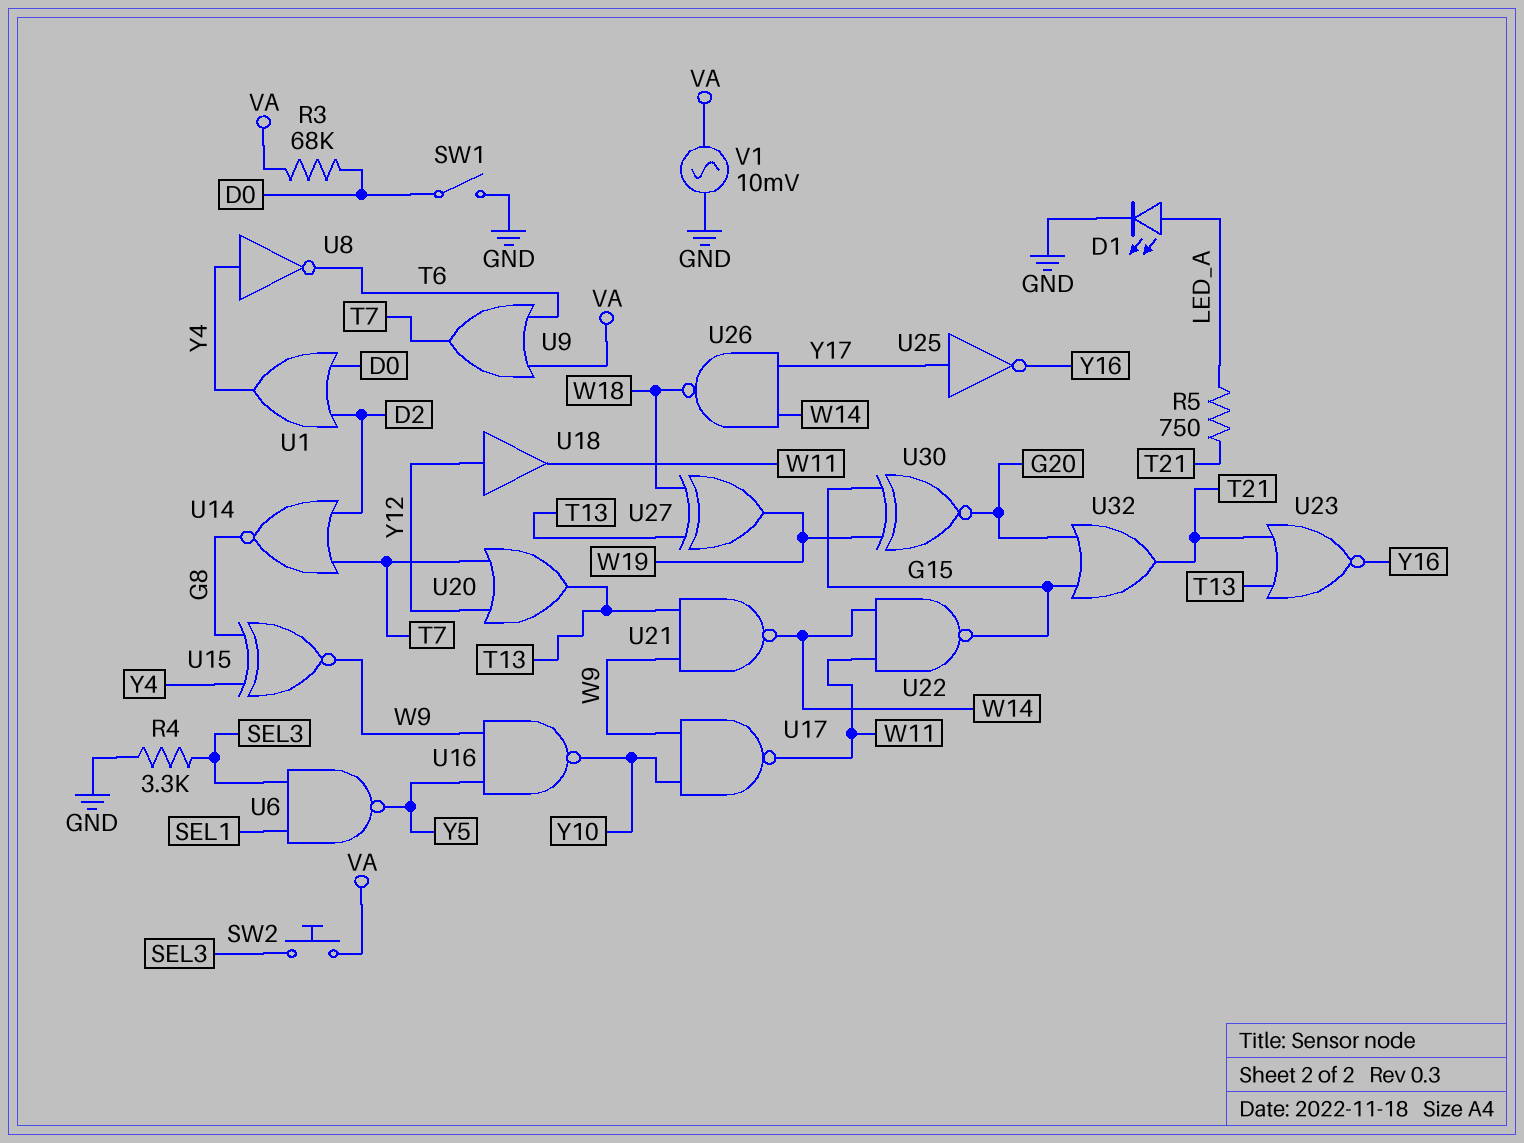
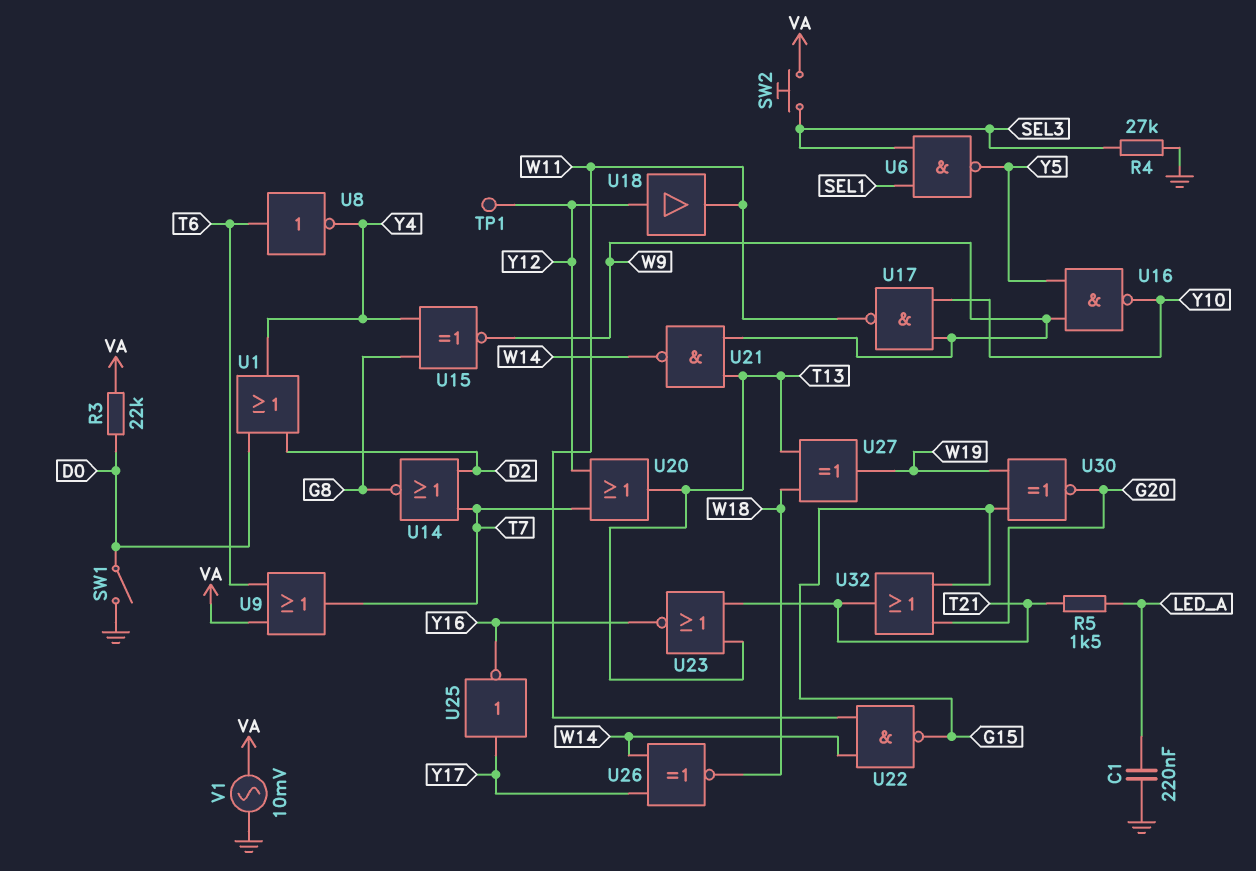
C1: none -> 220nF (GND, LED_A)
D1: LED (A LED_A, K GND) -> none
R3: 68k (D0, VA) -> 22k (D0, VA)
R4: 3.3k (GND, SEL3) -> 27k (GND, SEL3)
R5: 750 (LED_A, T21) -> 1.5k (LED_A, T21)
TP1: none -> test point (Y12)
U8: NOT (in Y4, out T6) -> NOT (in T6, out Y4)
U26: NAND (in W14, in Y17, out W18) -> XNOR (in W14, in Y17, out W18)

